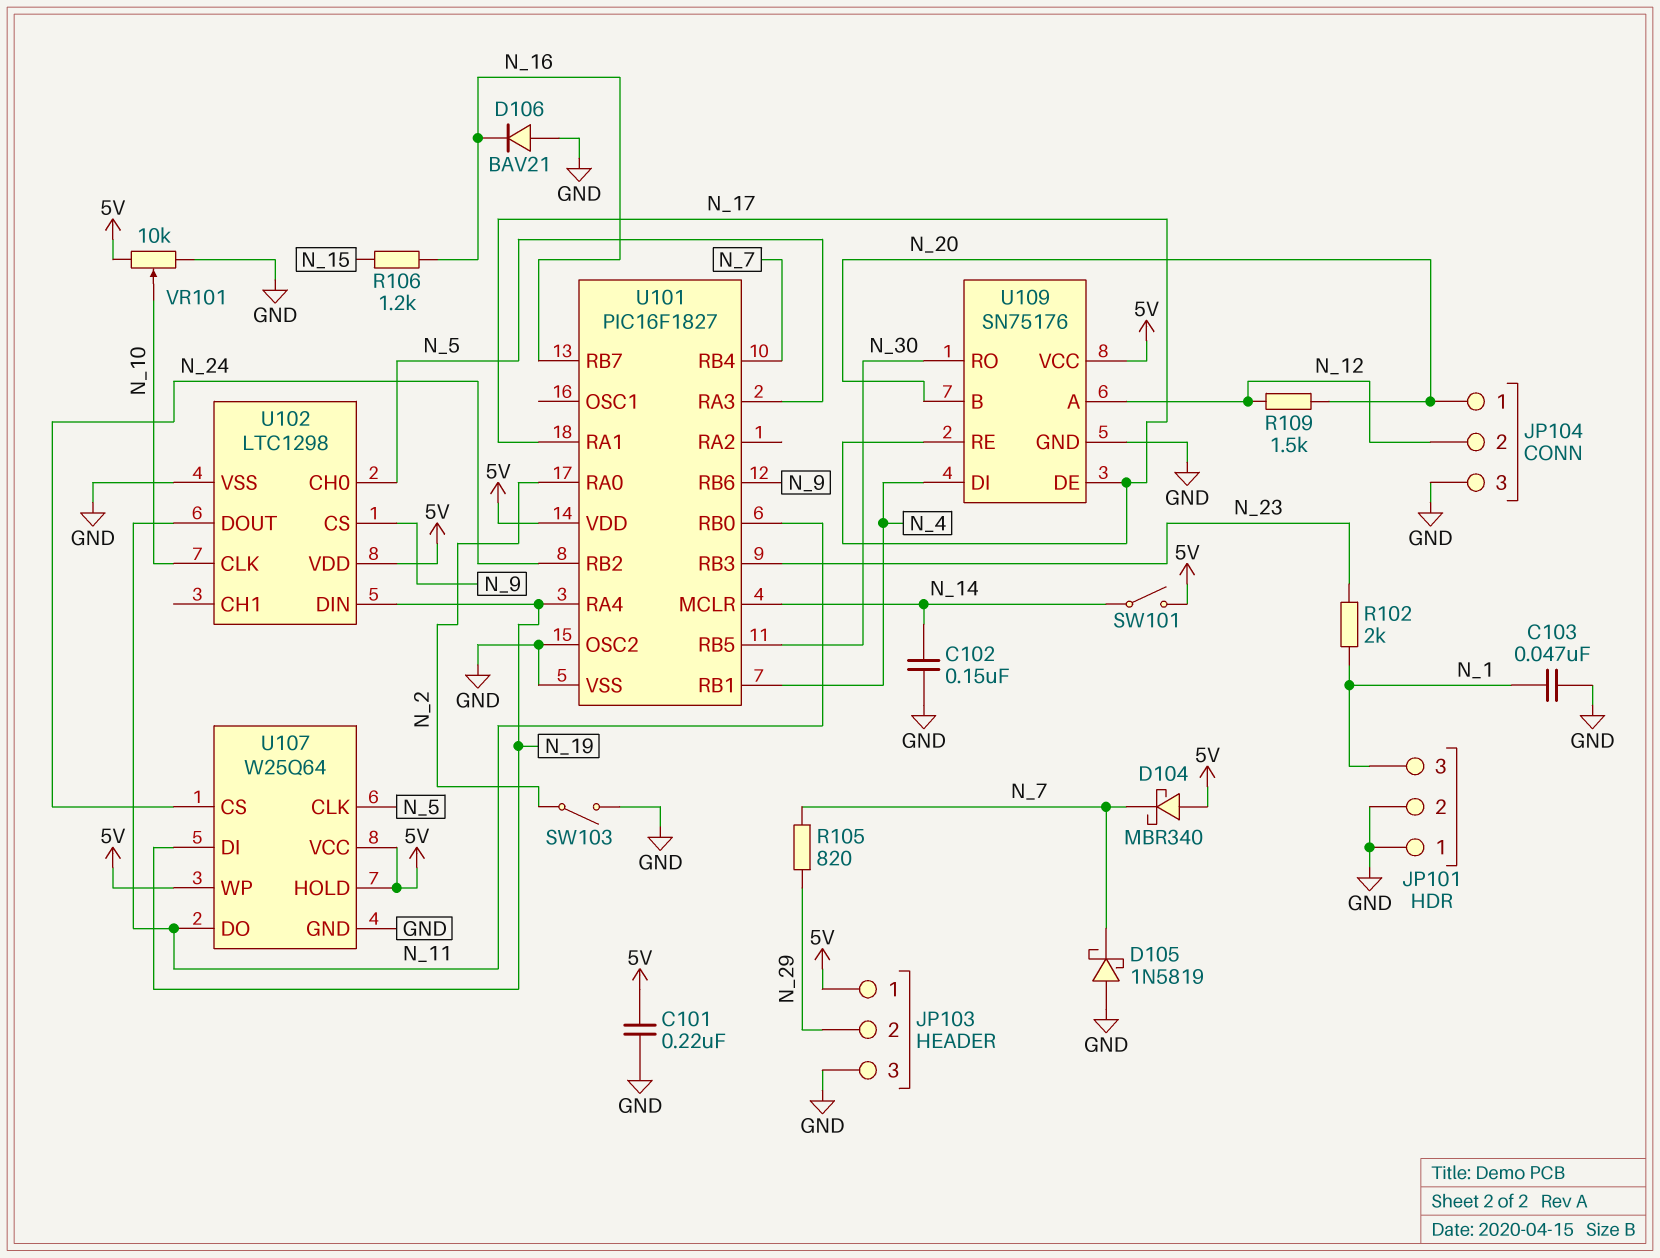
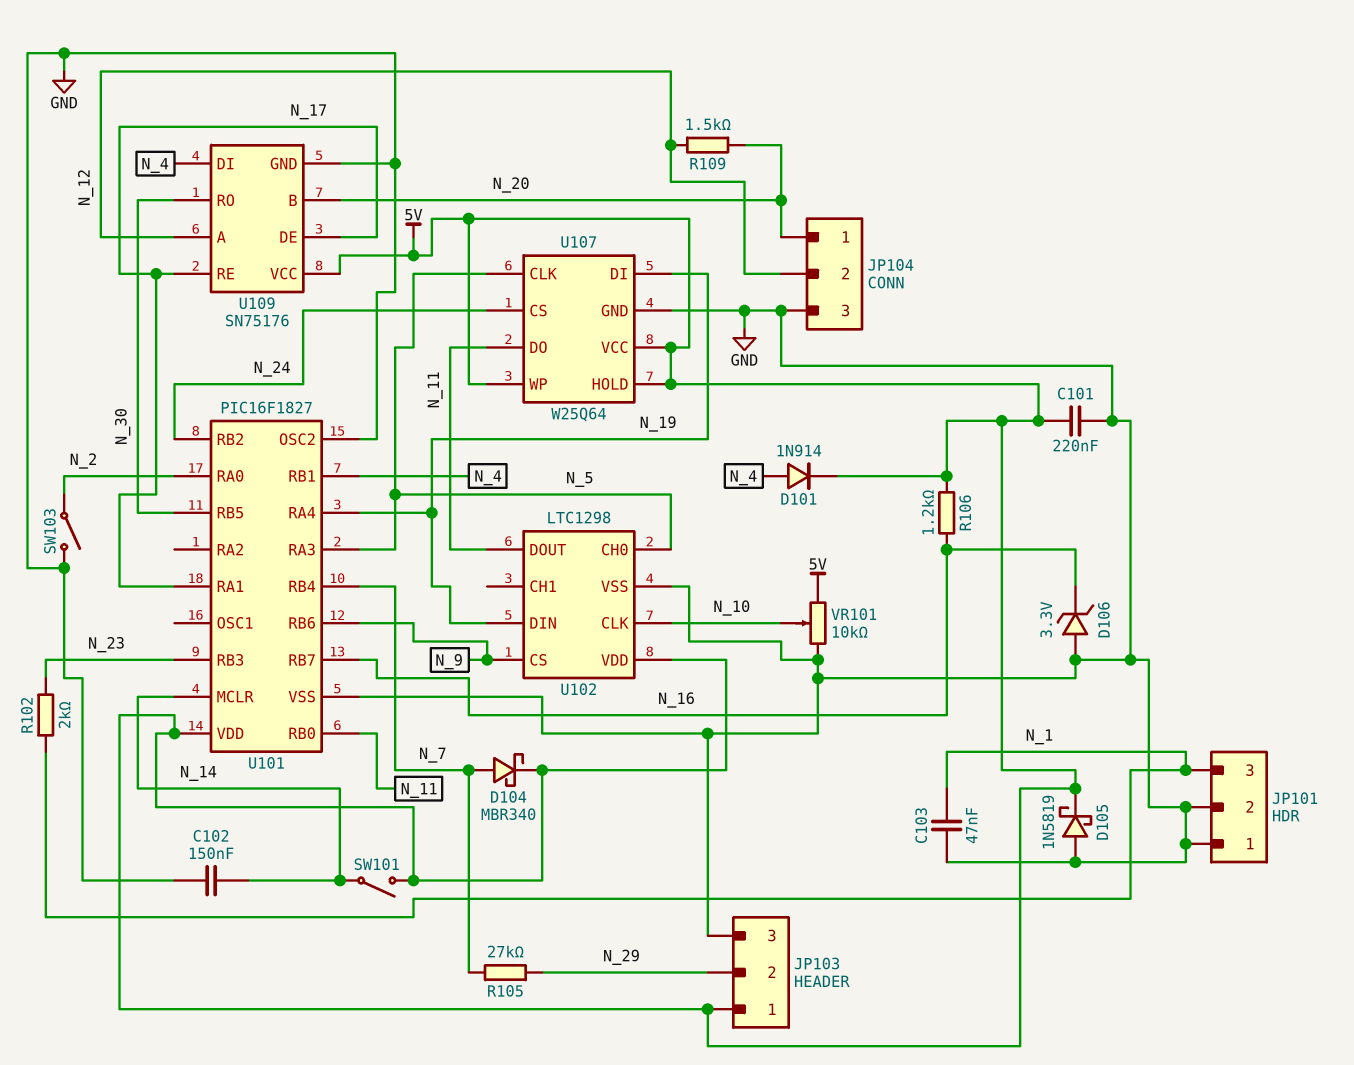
D101: none -> diode 1N914 (A N_4, K 5V)
D104: schottky MBR340 (A 5V, K N_7) -> schottky MBR340 (A N_7, K 5V)
D105: schottky 1N5819 (A GND, K N_7) -> schottky 1N5819 (A GND, K 5V)
D106: diode BAV21 (A GND, K N_16) -> zener 3.3V (A GND, K N_16)
R105: 820 (N_7, N_29) -> 27k (N_7, N_29)
R106: 1.2k (N_15, N_16) -> 1.2k (5V, N_16)

